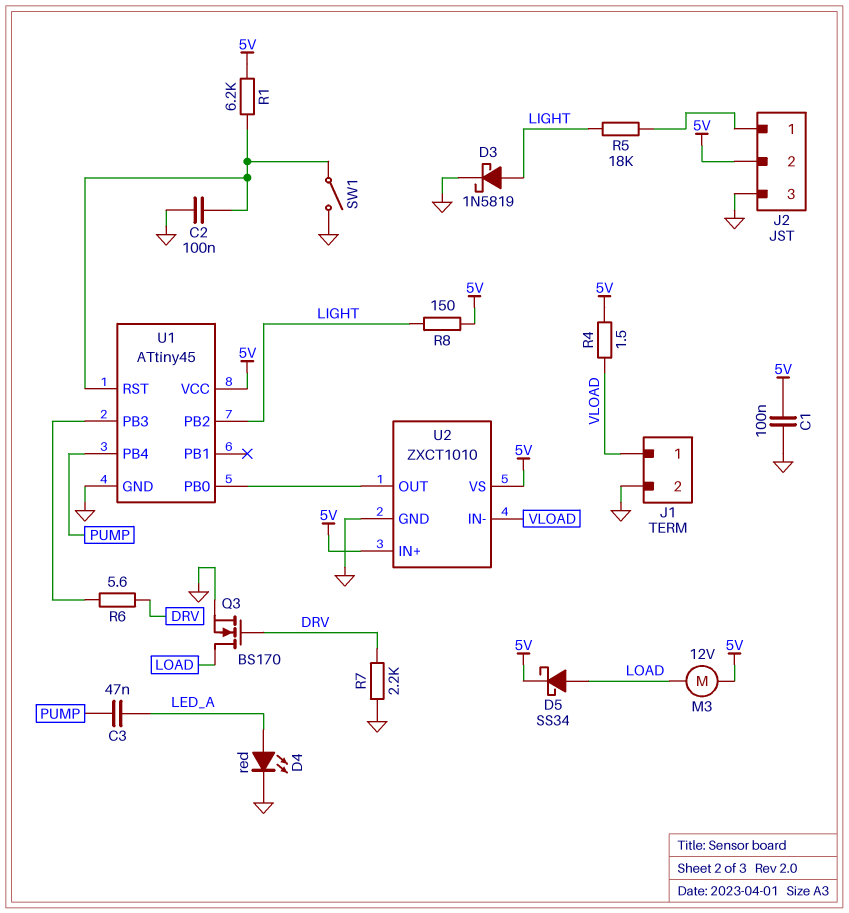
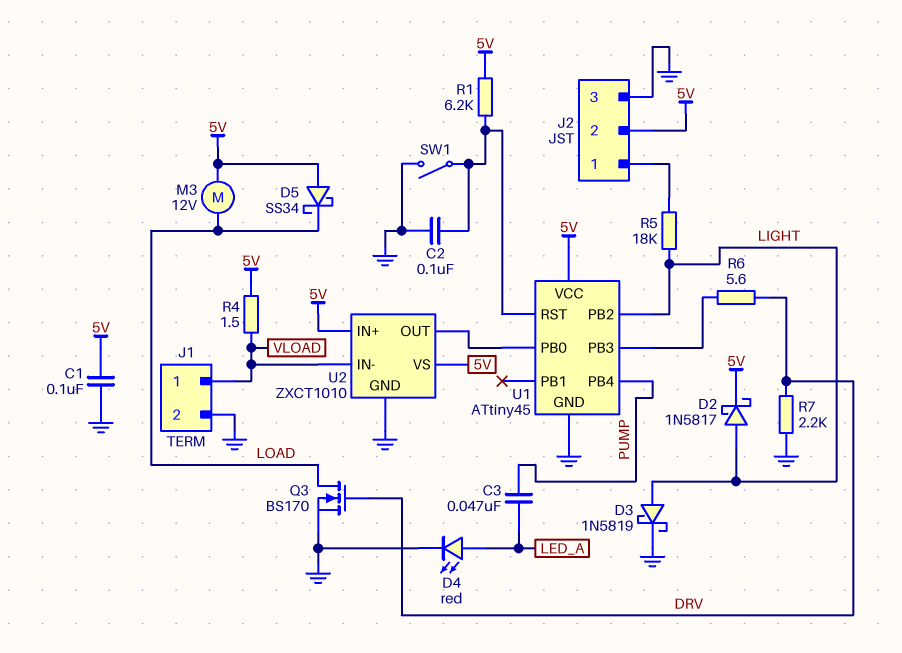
D2: none -> schottky 1N5817 (A LIGHT, K 5V)
D5: schottky SS34 (A LOAD, K 5V) -> schottky SS34 (A 5V, K LOAD)
R8: 150 (5V, LIGHT) -> none

